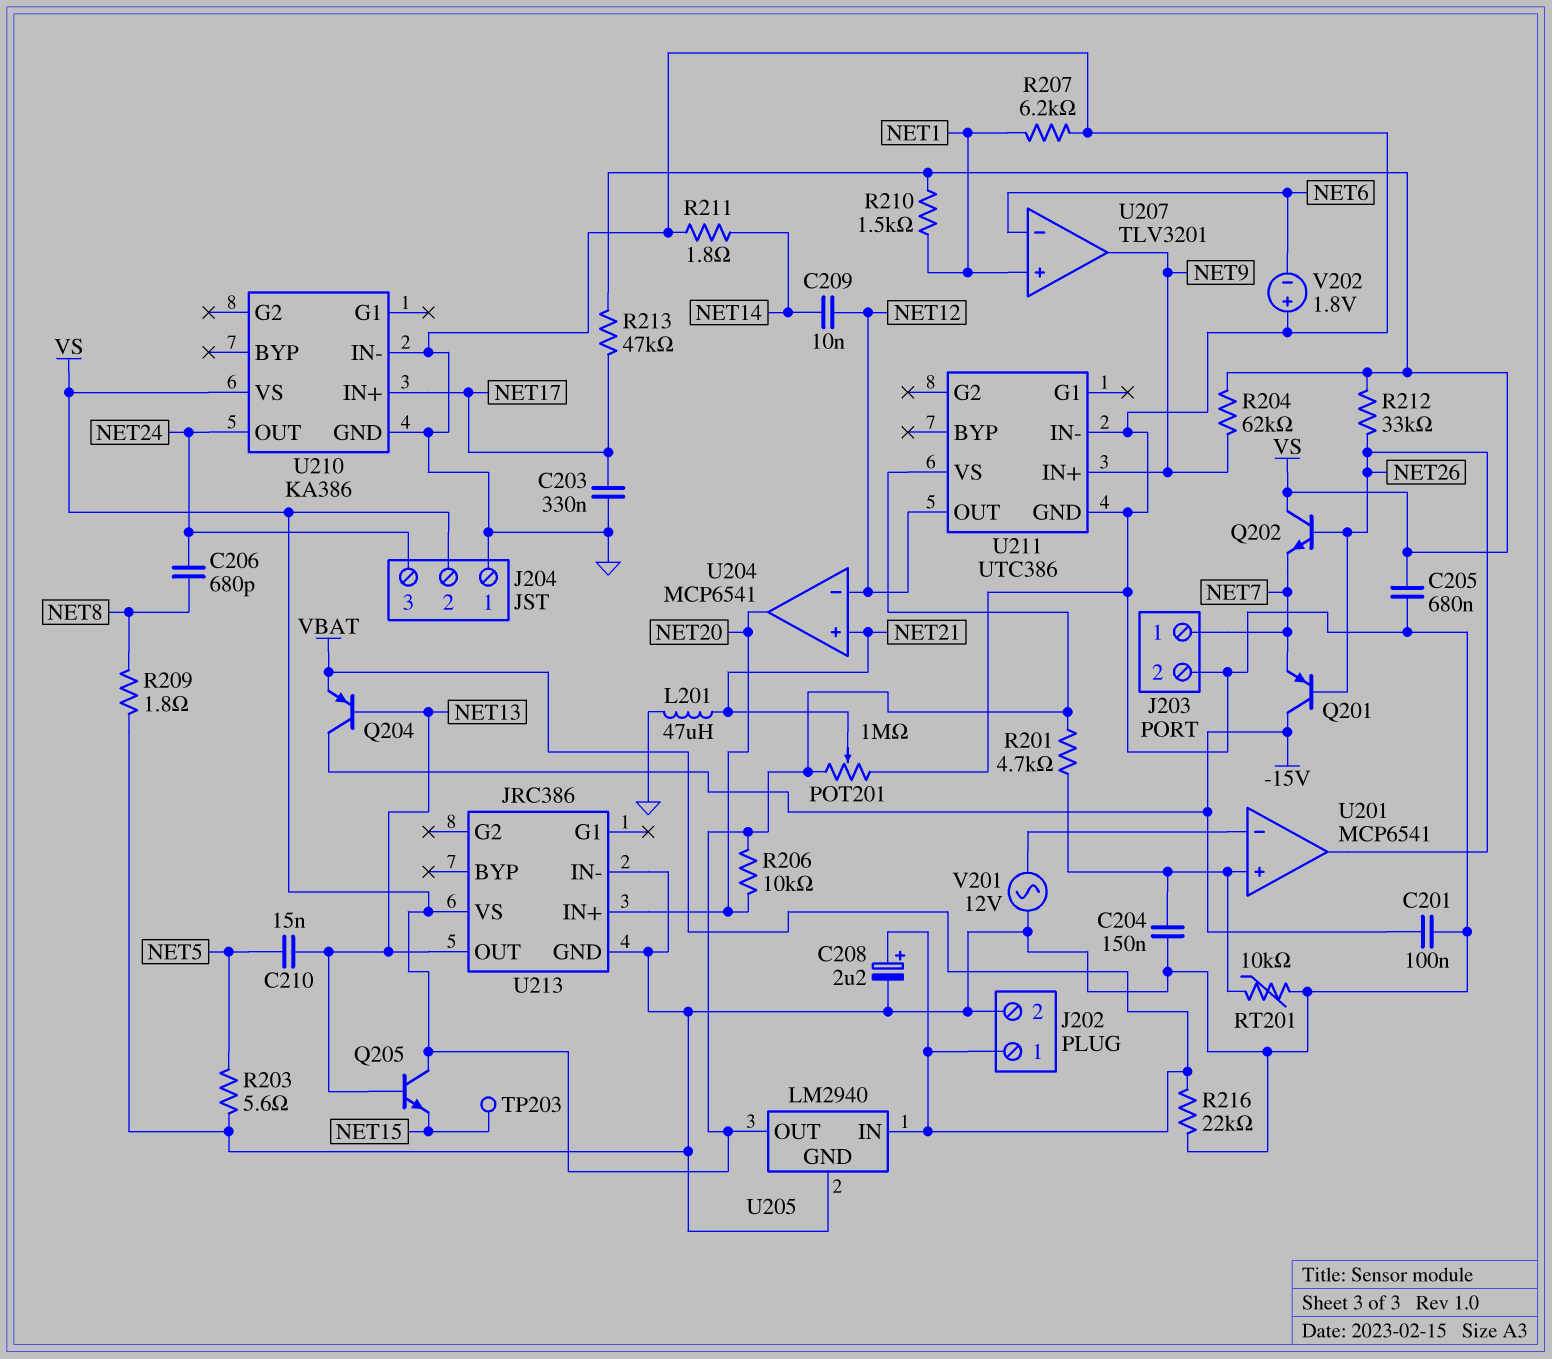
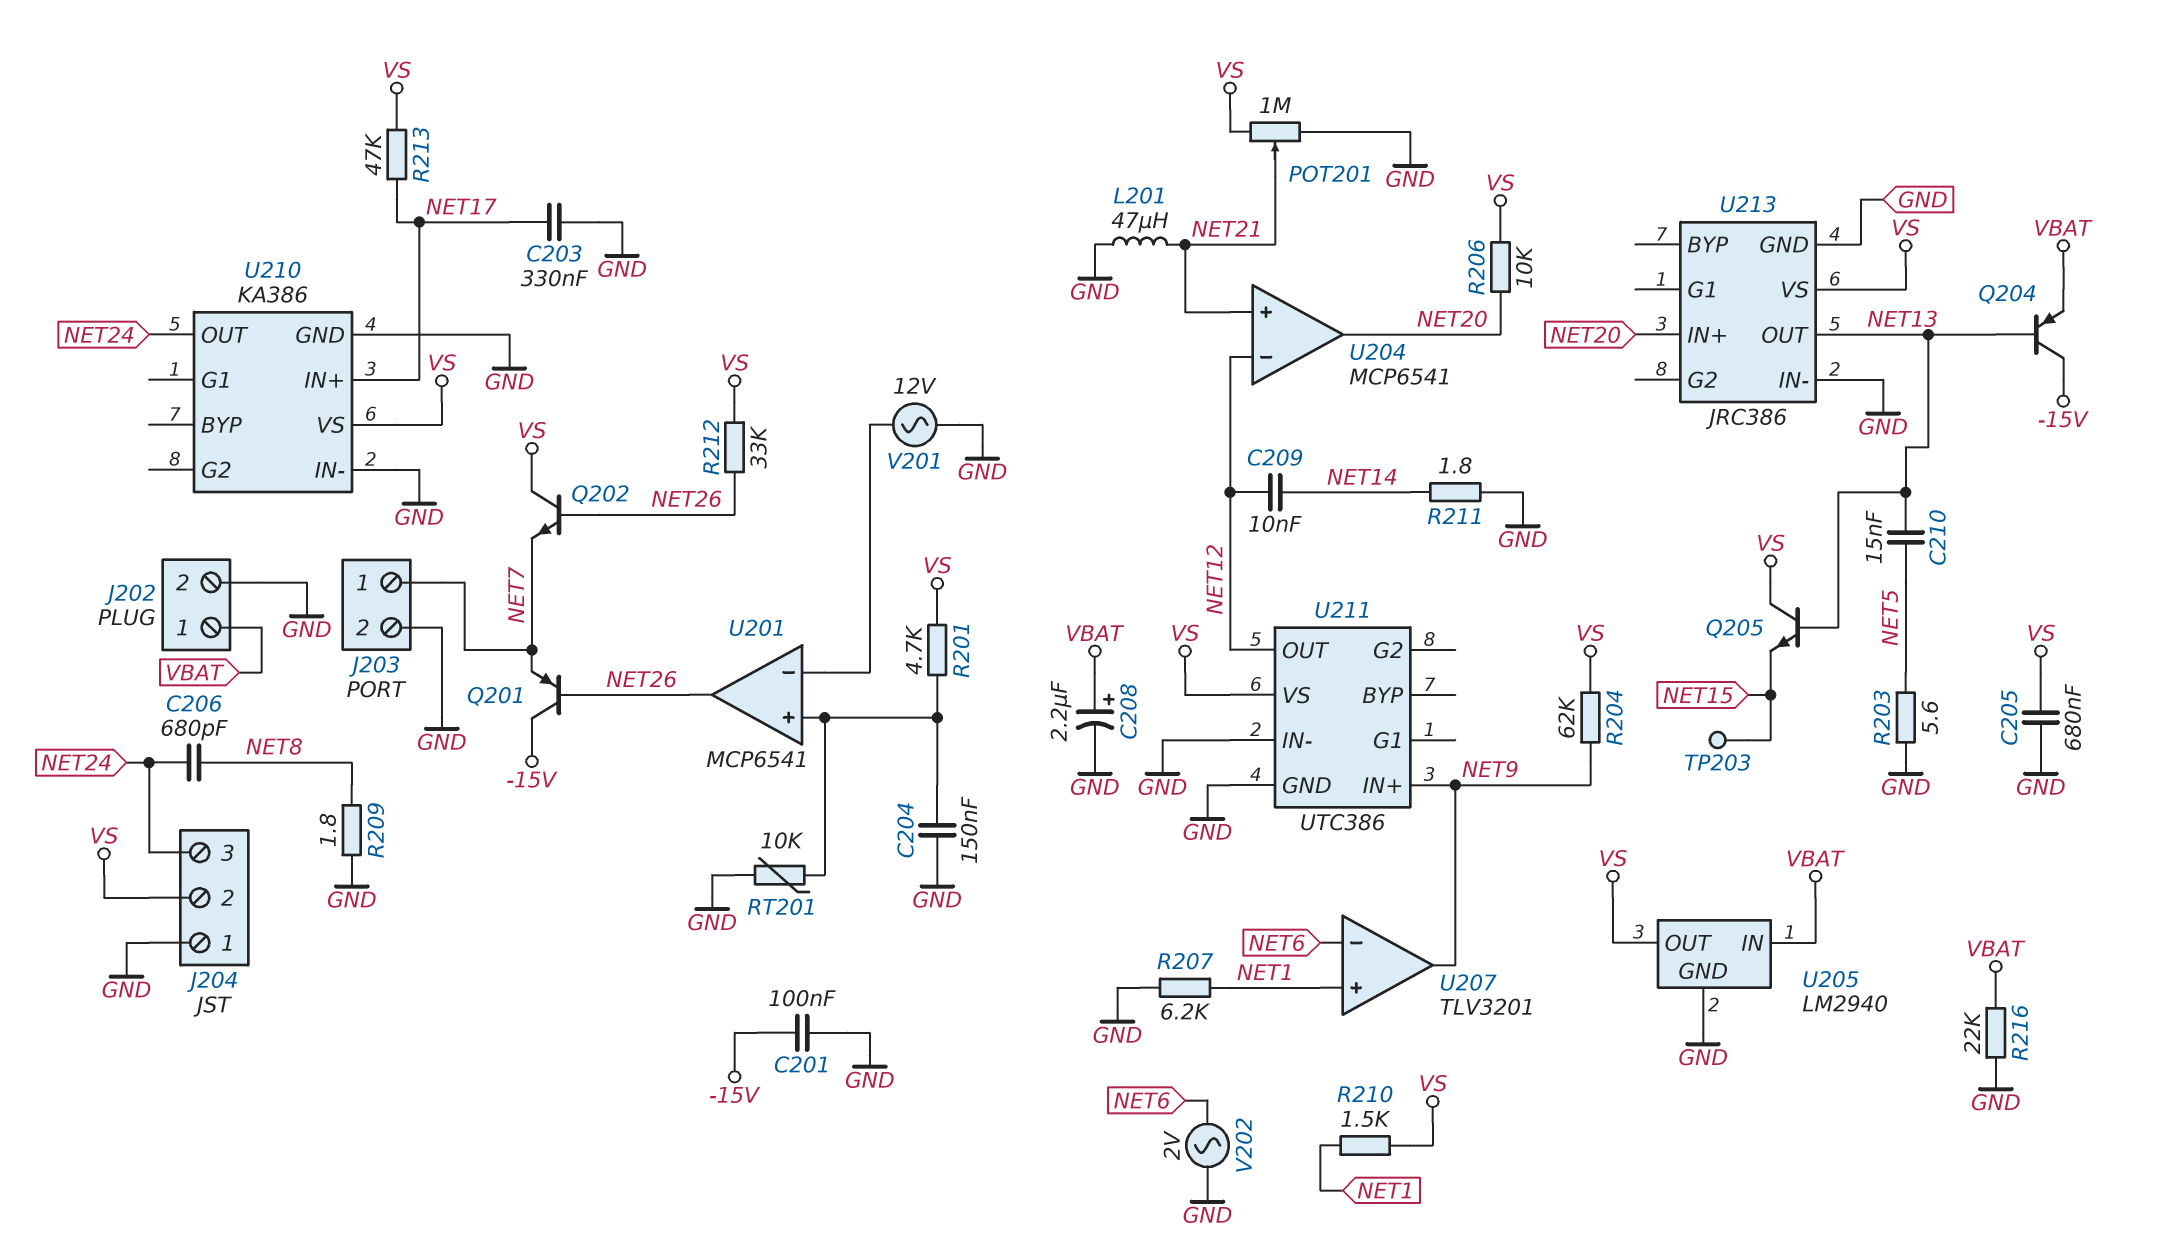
V202: 1.8V (plus GND, minus NET6) -> AC 2V (GND, NET6)

